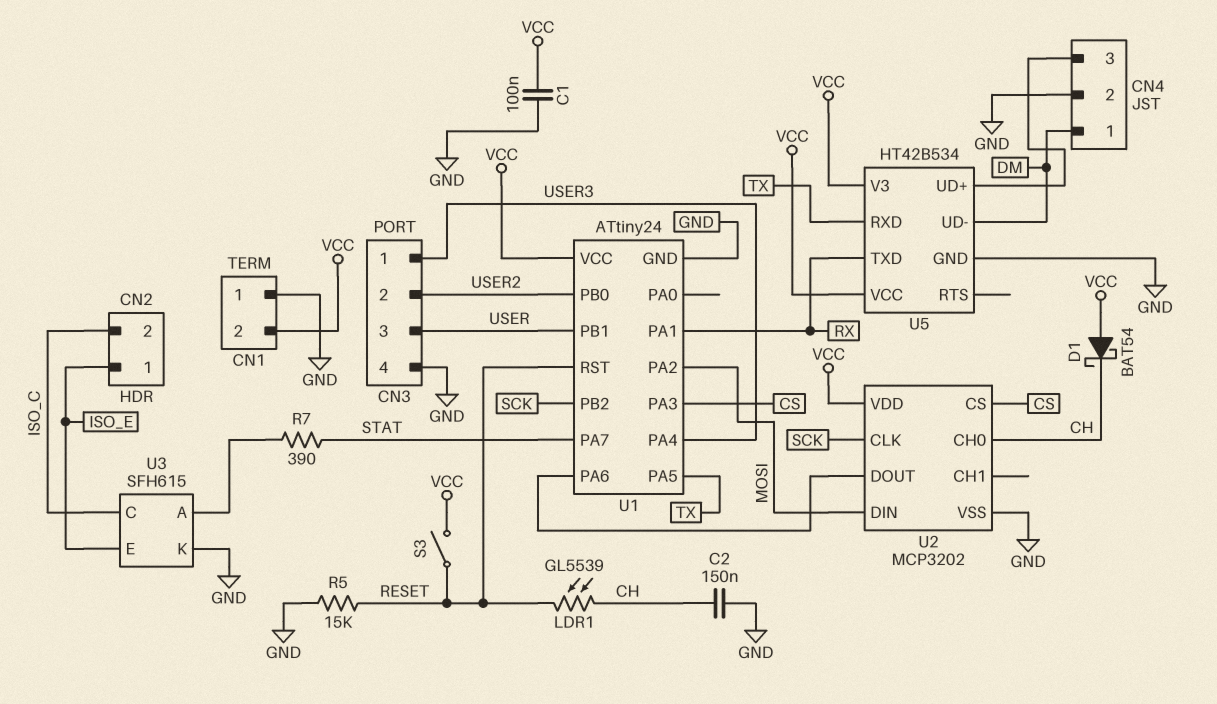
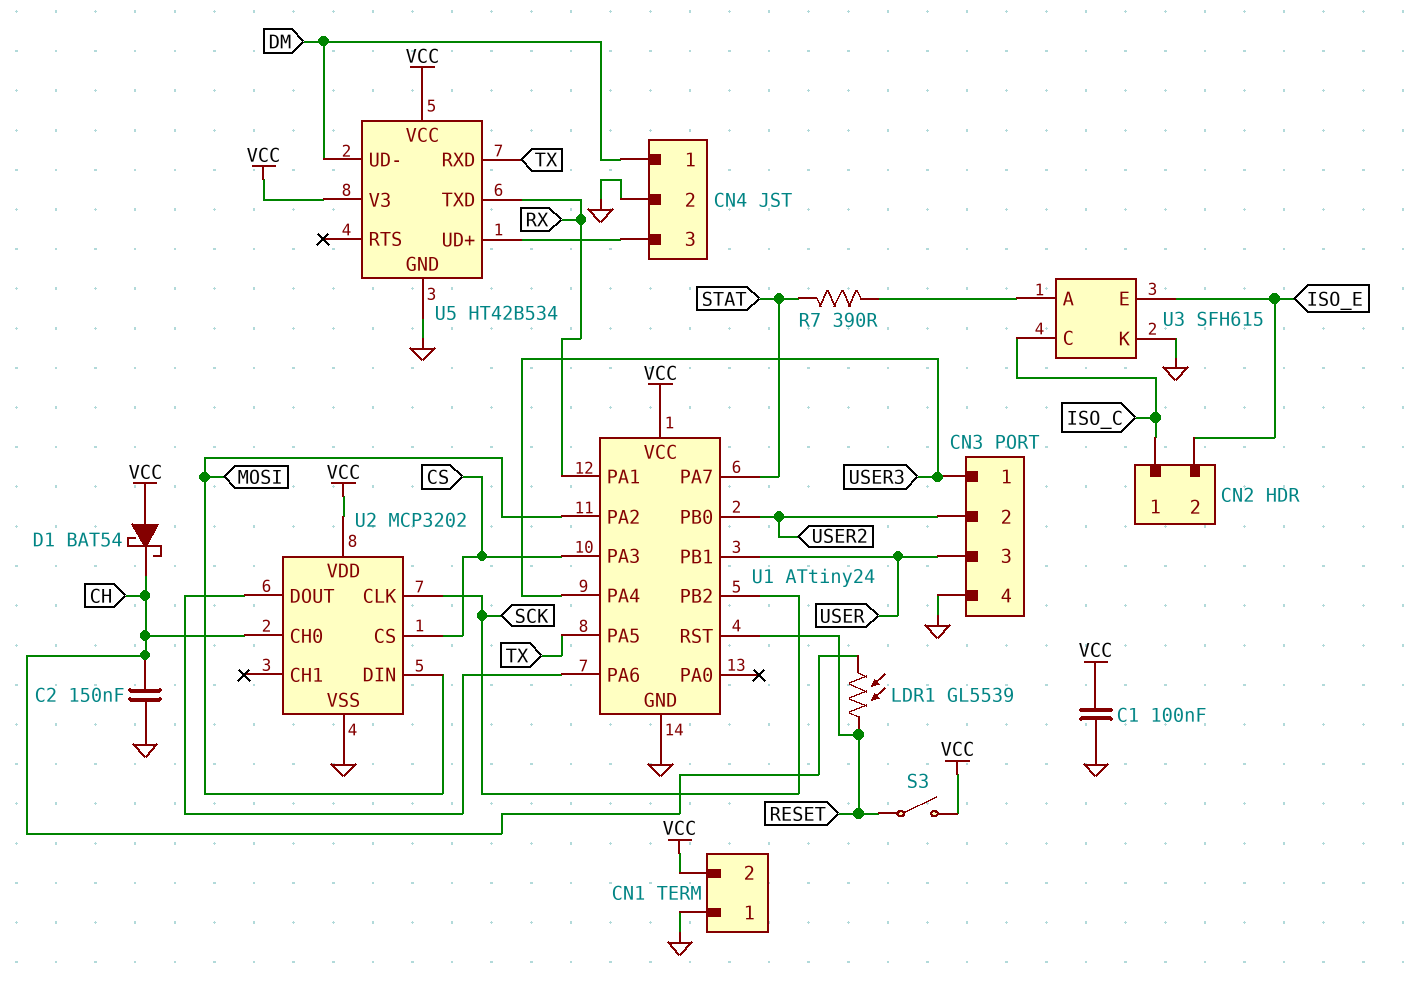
CN2 pin 1: ISO_E -> ISO_C
CN2 pin 2: ISO_C -> ISO_E
R5: 15k (GND, RESET) -> none

